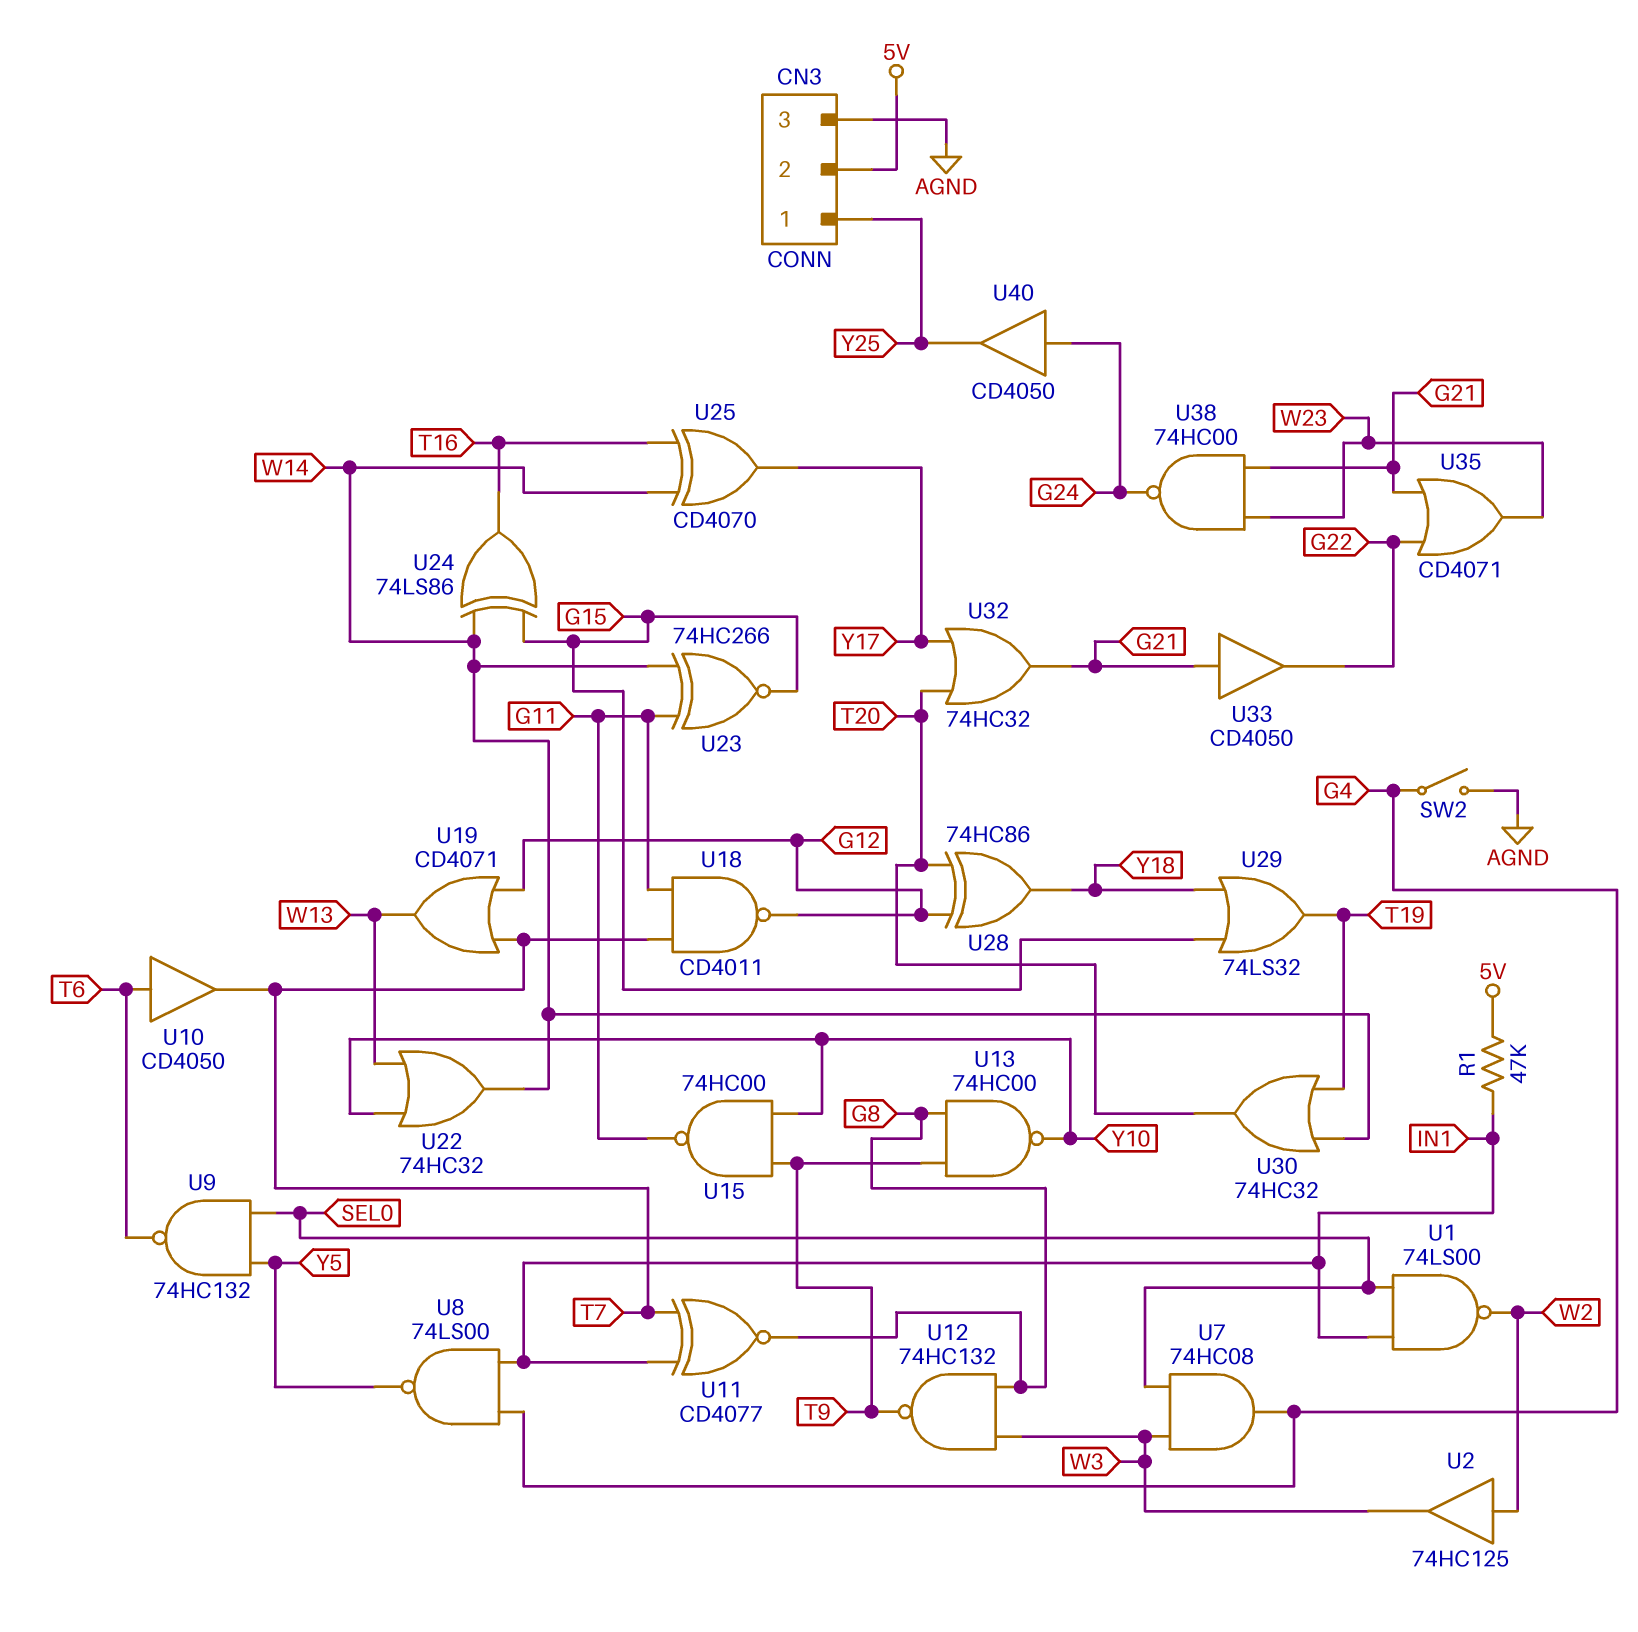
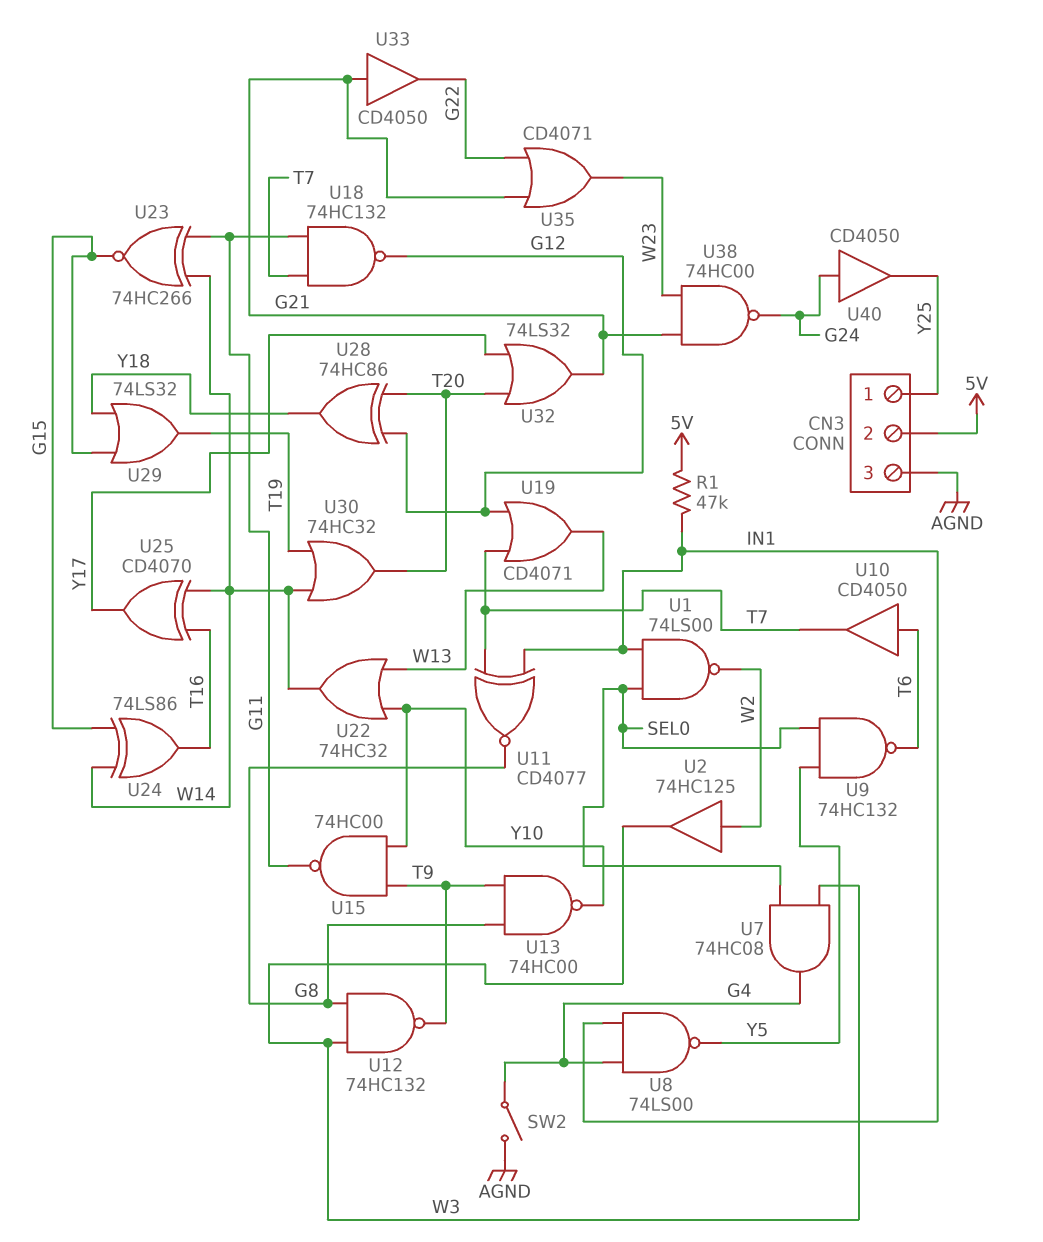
U18: NAND CD4011 (in G11, in T7, out G12) -> NAND 74HC132 (in G11, in T7, out G12)
U32: OR 74HC32 (in T20, in Y17, out G21) -> OR 74LS32 (in T20, in Y17, out G21)

